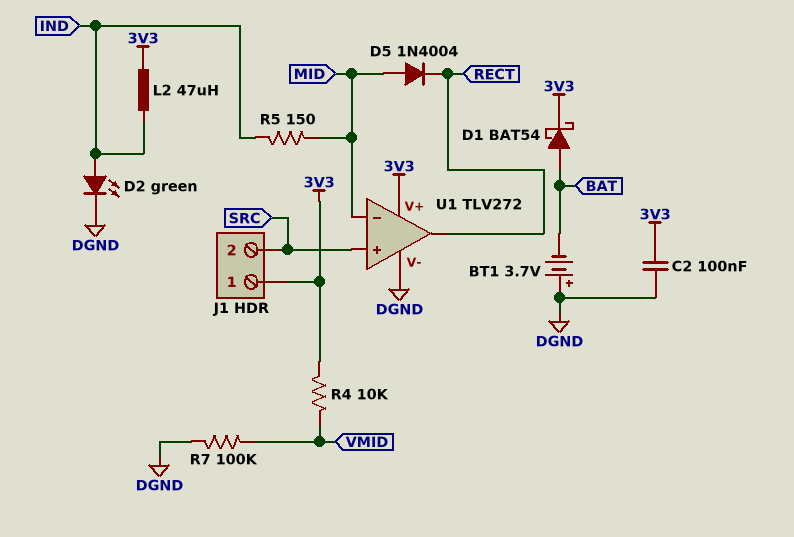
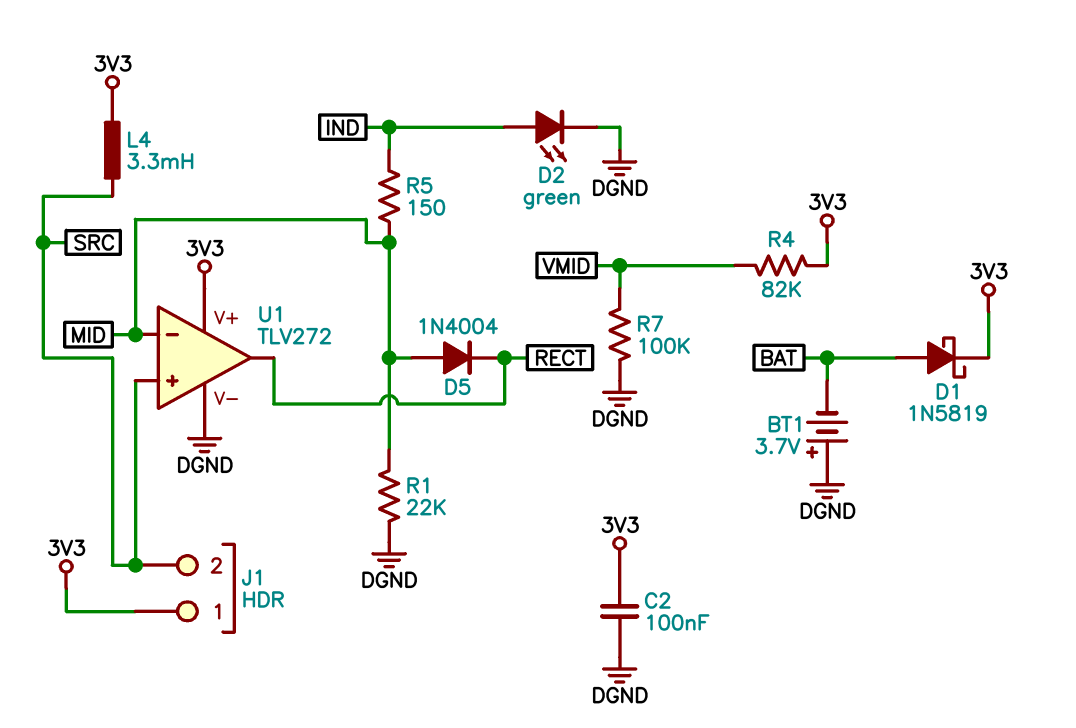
D1: schottky BAT54 (A BAT, K 3V3) -> schottky 1N5819 (A BAT, K 3V3)
L2: 47uH (3V3, IND) -> none
L4: none -> 3.3mH (3V3, SRC)
R1: none -> 22k (DGND, MID)
R4: 10k (3V3, VMID) -> 82k (3V3, VMID)

